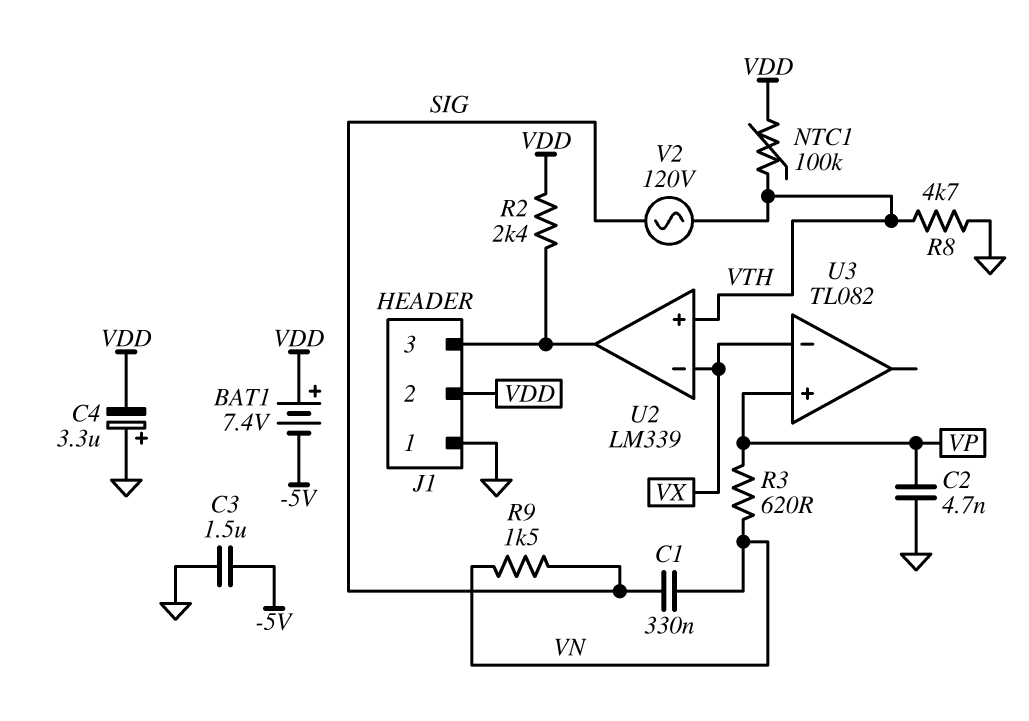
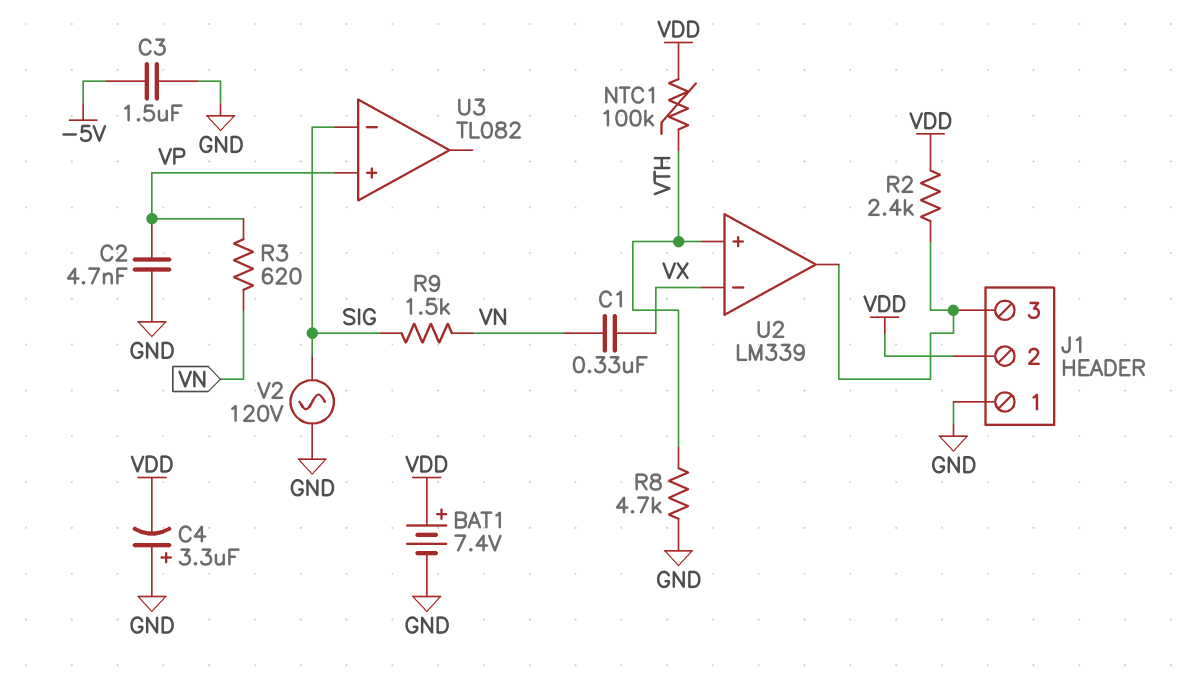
BAT1: 7.4V (plus VDD, minus -5V) -> 7.4V (plus VDD, minus GND)
C1: 330nF (SIG, VN) -> 330nF (VN, VX)
U3 pin in-: VX -> SIG
V2: AC 120V (SIG, VTH) -> AC 120V (GND, SIG)

